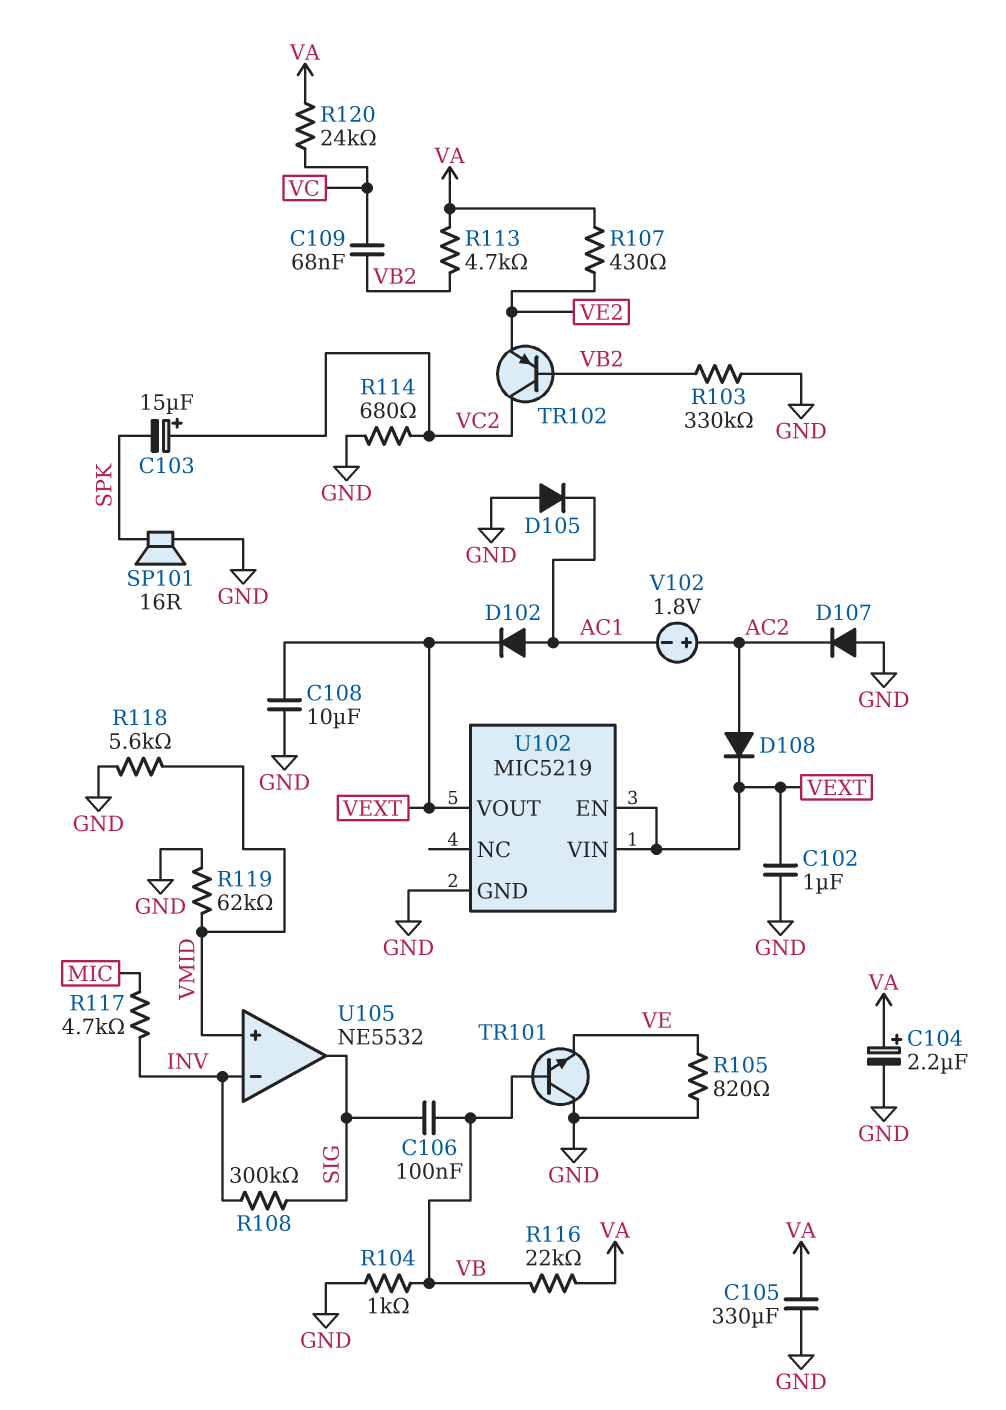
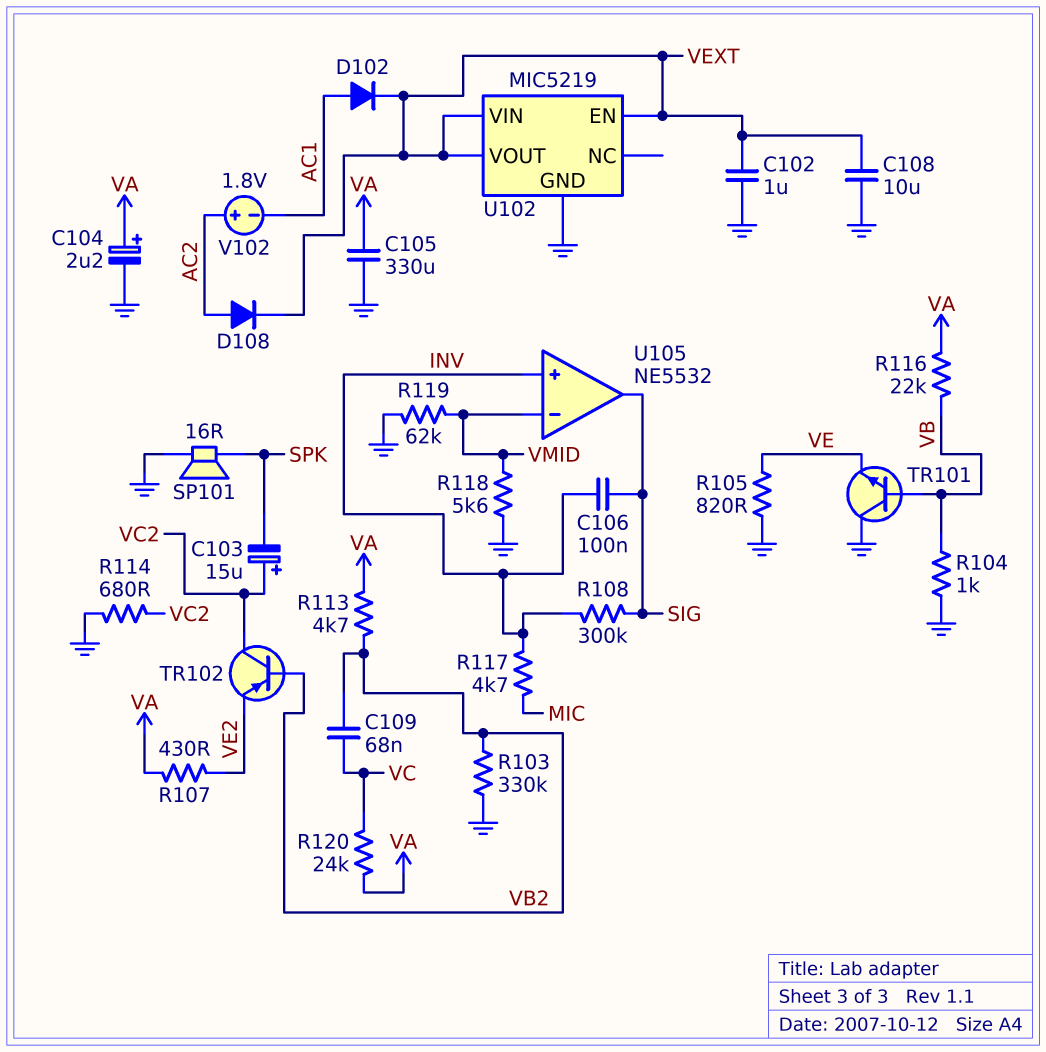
C106: 100nF (SIG, VB) -> 100nF (INV, SIG)
D105: diode (A GND, K AC1) -> none
D107: diode (A GND, K AC2) -> none
U105 pin in+: VMID -> INV
U105 pin in-: INV -> VMID

